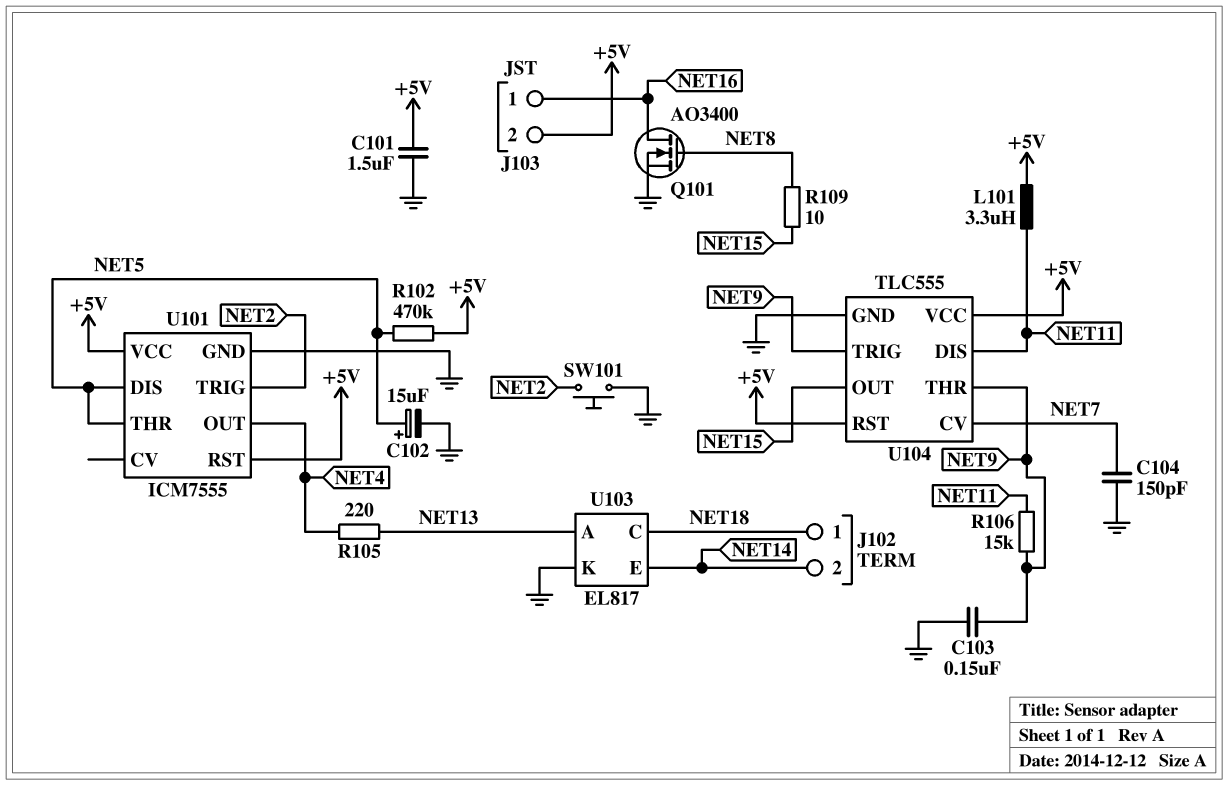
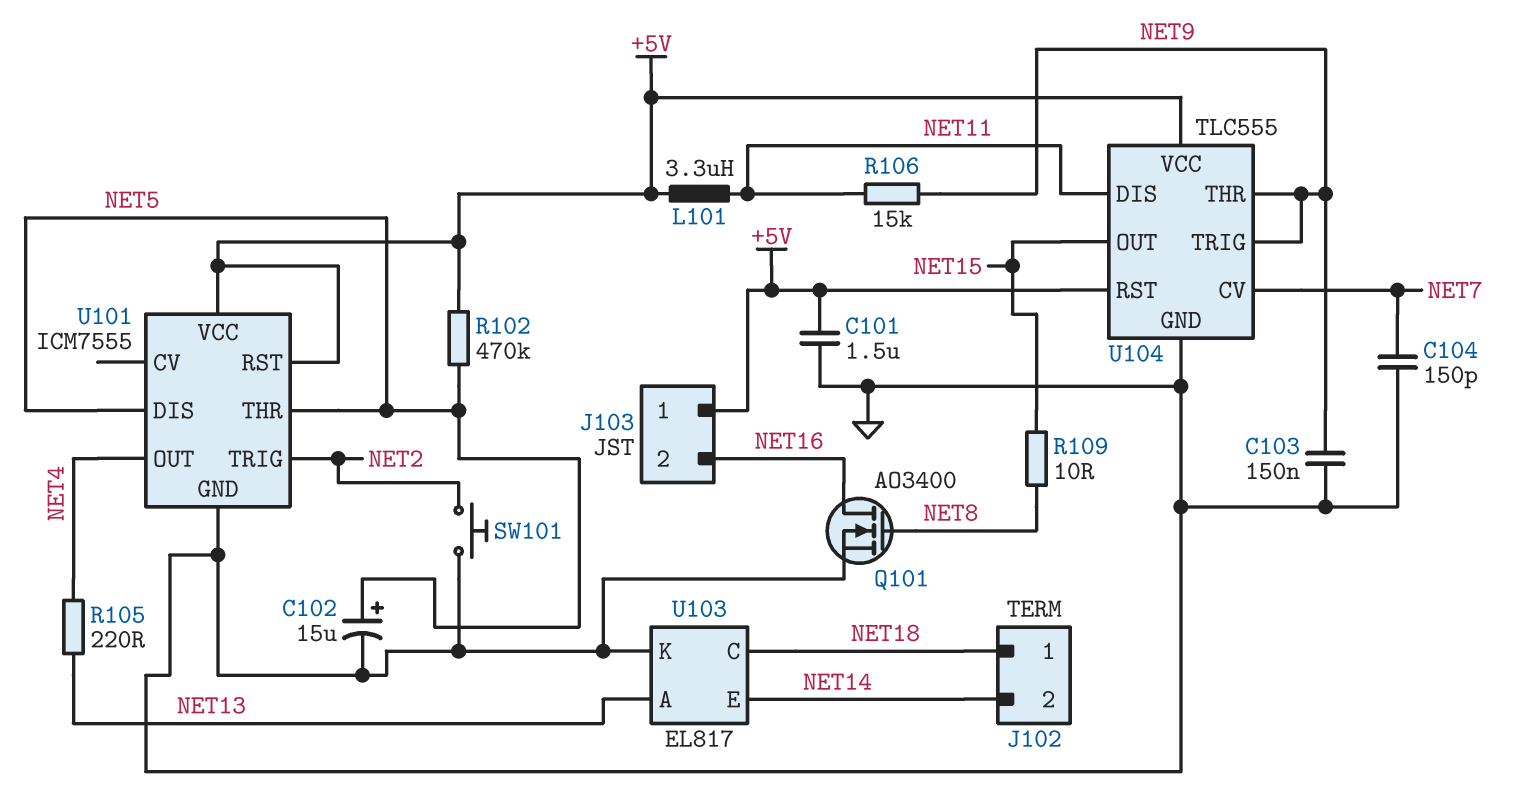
J103 pin 1: NET16 -> +5V
J103 pin 2: +5V -> NET16

